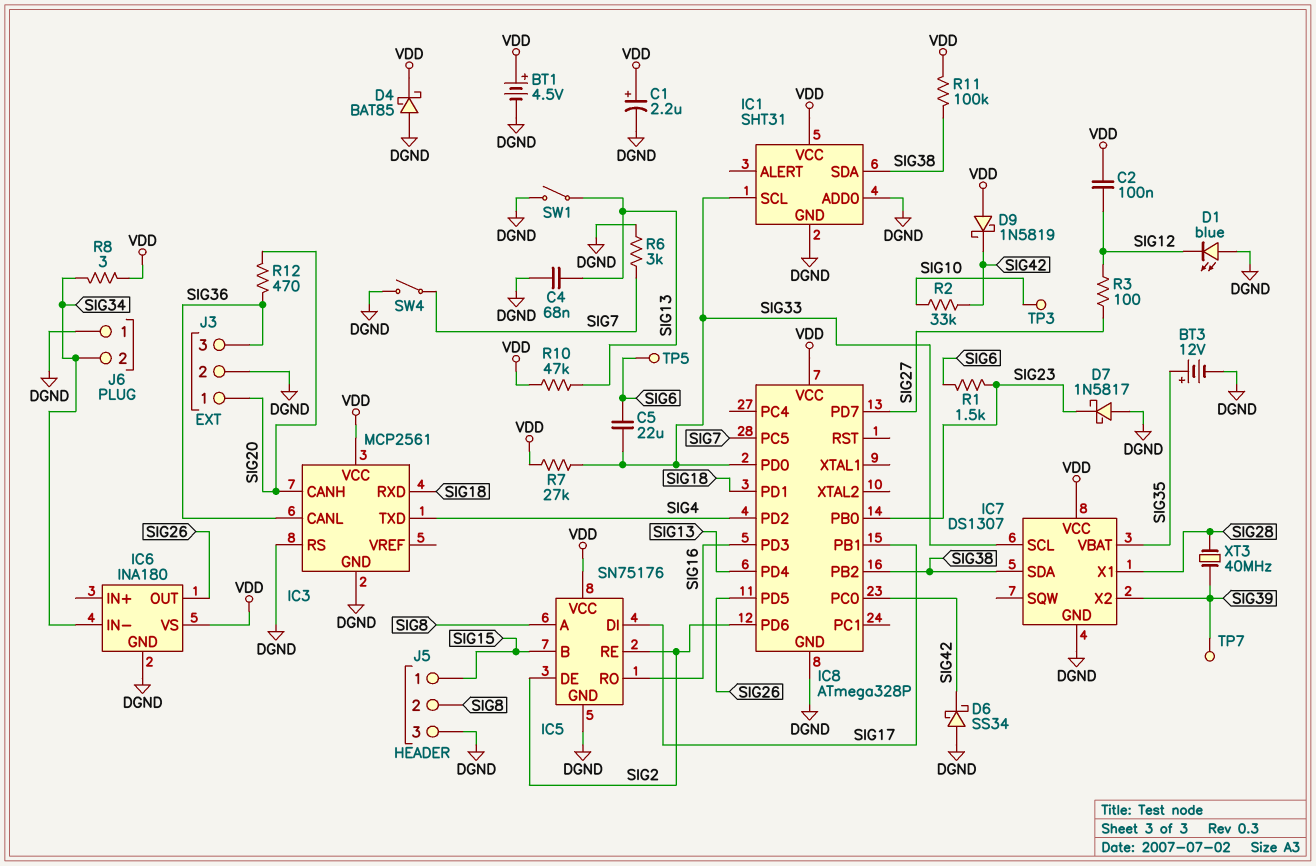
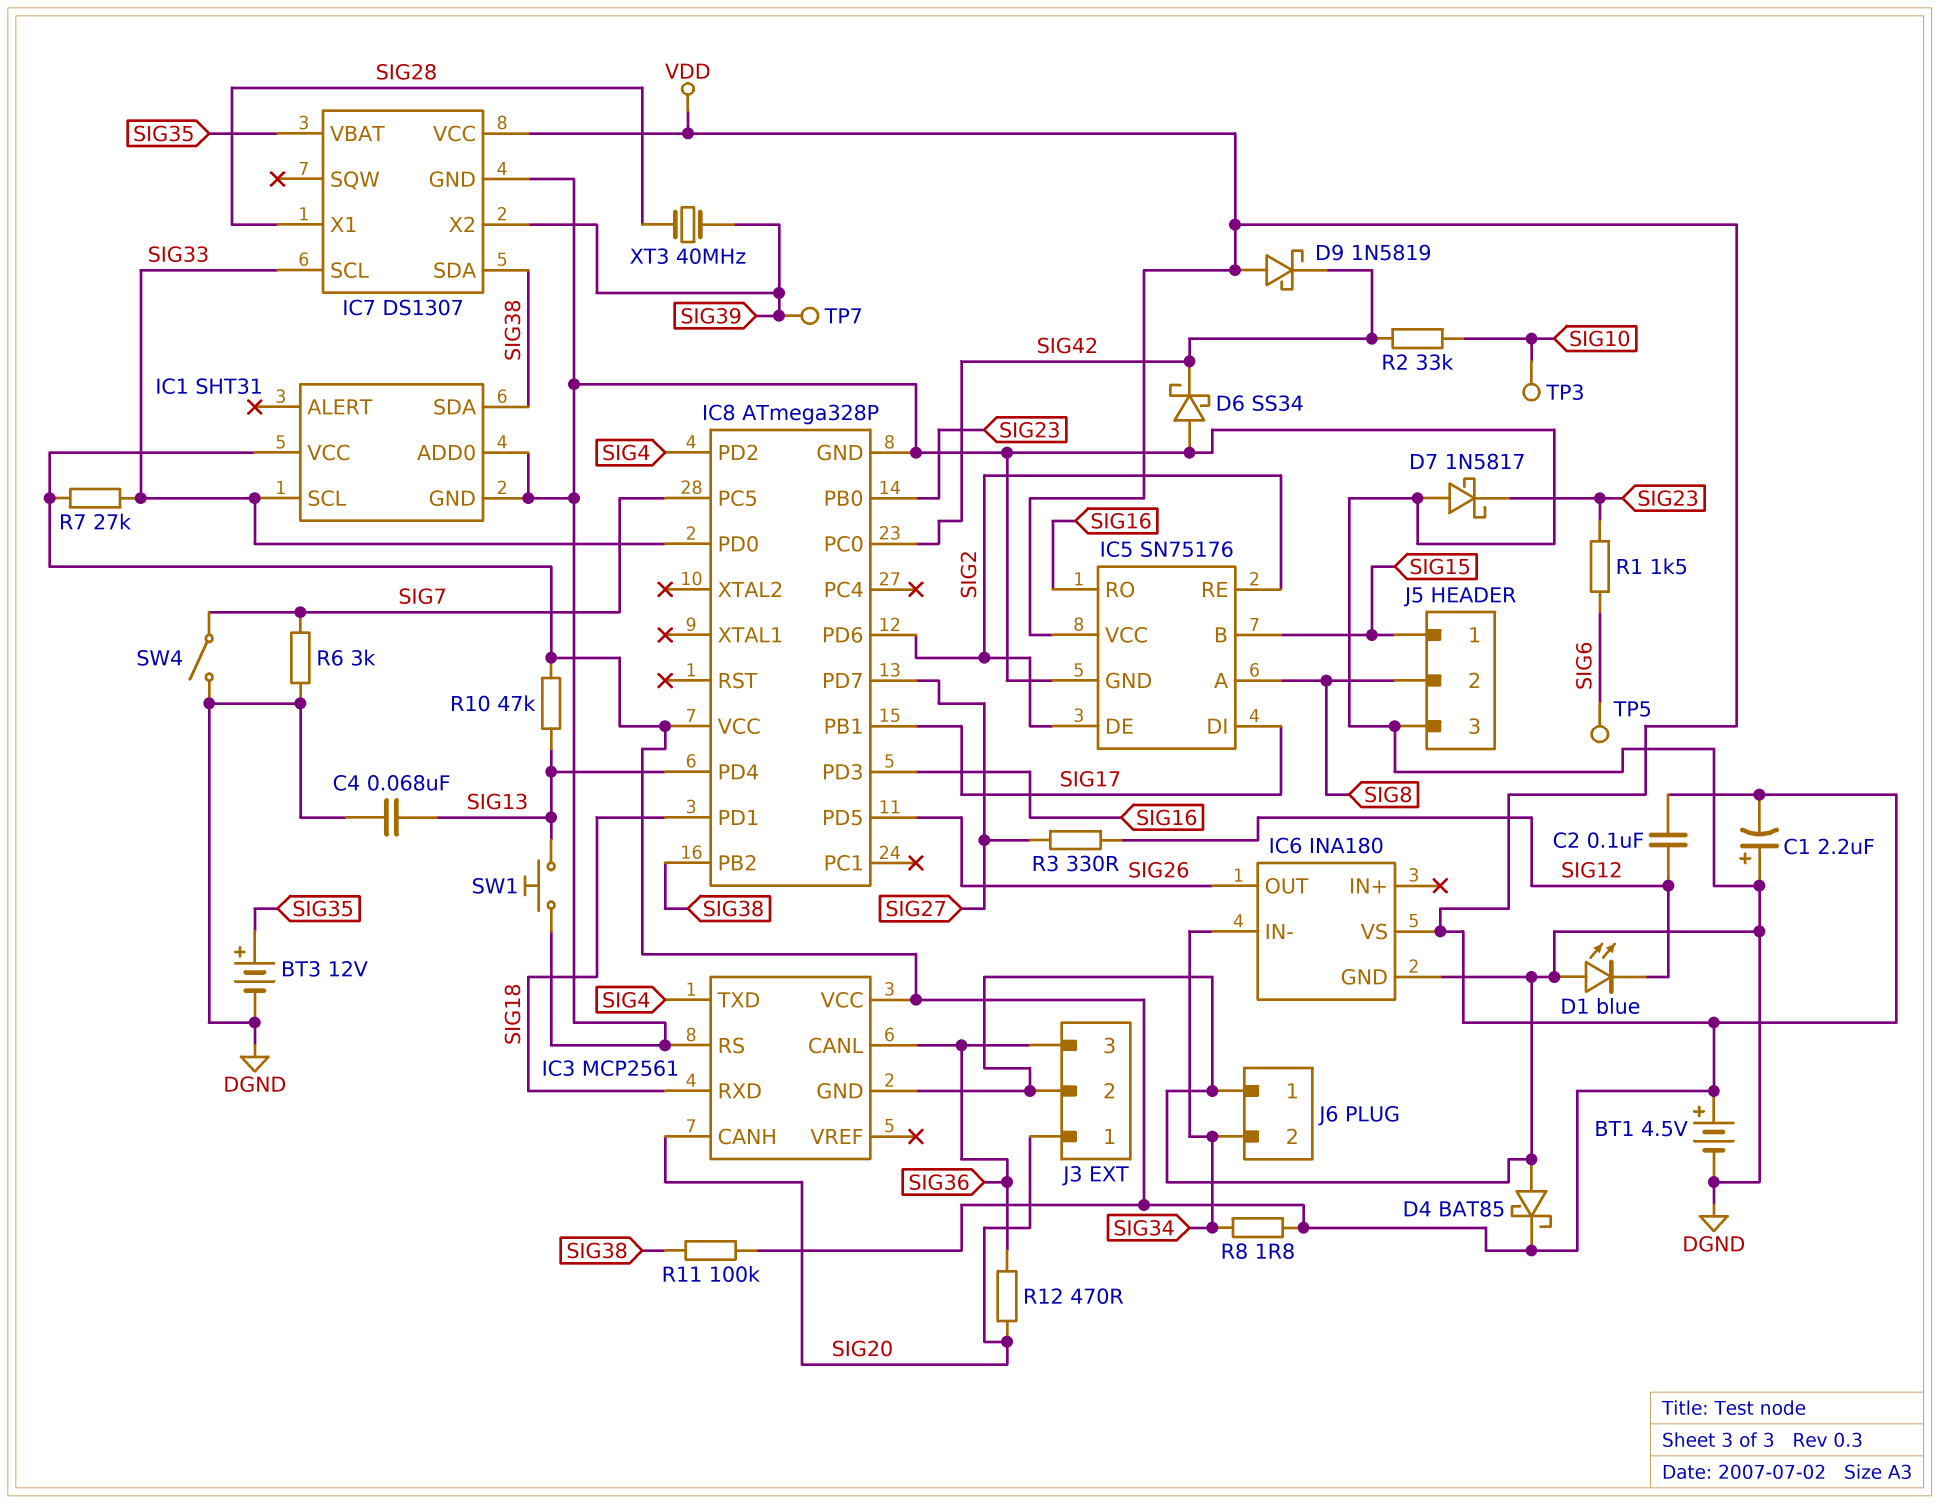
C1: 2.2uF (plus VDD, minus DGND) -> 2.2uF (plus DGND, minus VDD)
C5: 22uF (SIG6, SIG33) -> none
R3: 100 (SIG12, SIG27) -> 330 (SIG12, SIG27)
R8: 3 (SIG34, VDD) -> 1.8 (SIG34, VDD)
SW1: switch (DGND, SIG13) -> button (DGND, SIG13)

